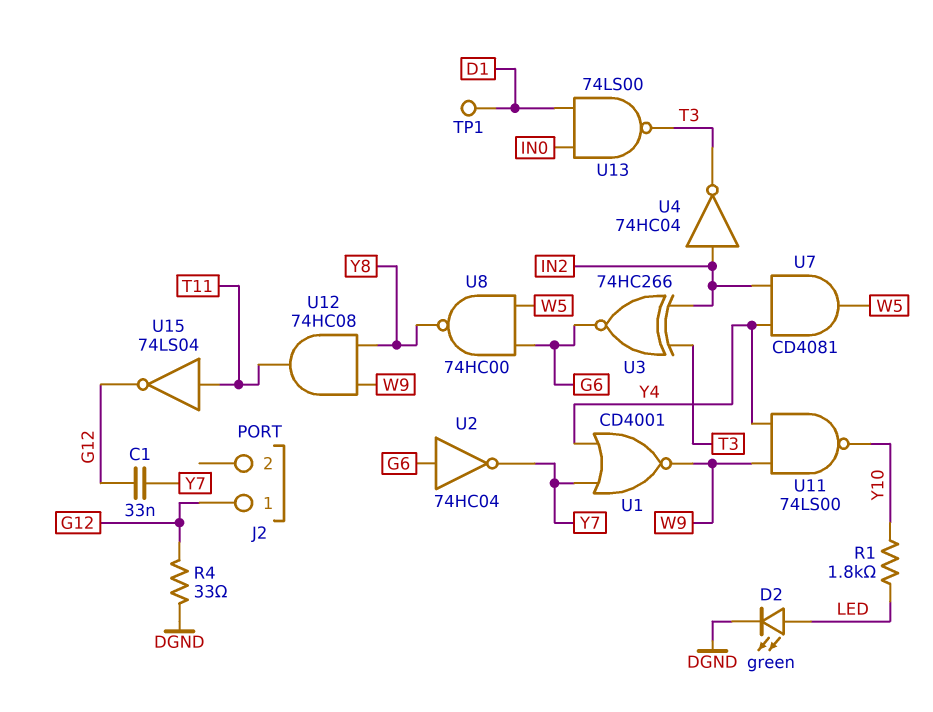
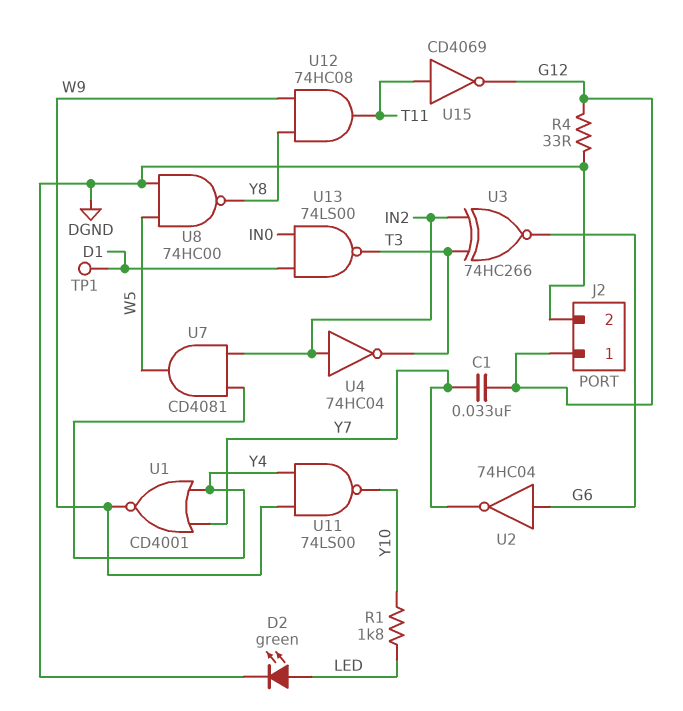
J2 pin 2: none -> DGND
U8: NAND 74HC00 (in G6, in W5, out Y8) -> NAND 74HC00 (in DGND, in W5, out Y8)
U15: NOT 74LS04 (in T11, out G12) -> NOT CD4069 (in T11, out G12)

